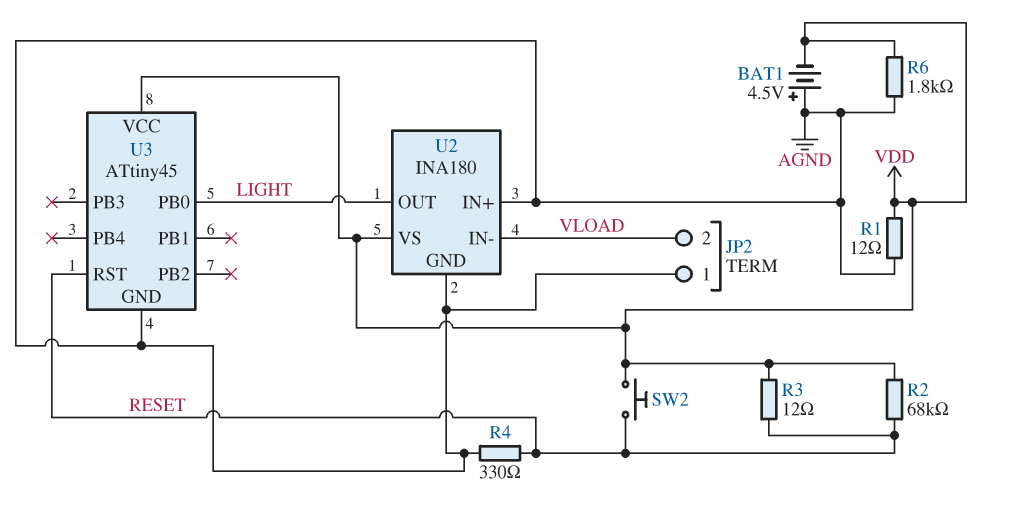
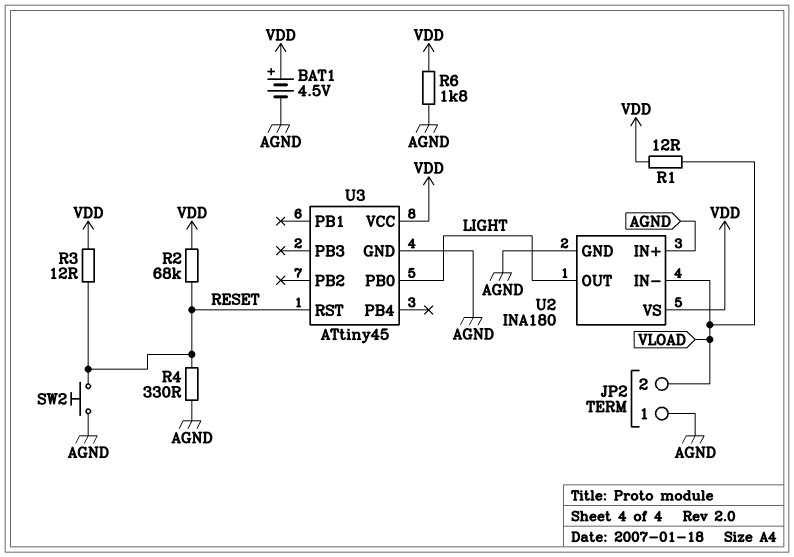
BAT1: 4.5V (plus AGND, minus VDD) -> 4.5V (plus VDD, minus AGND)
R1: 12 (AGND, VDD) -> 12 (VDD, VLOAD)
SW2: button (RESET, VDD) -> button (AGND, RESET)

